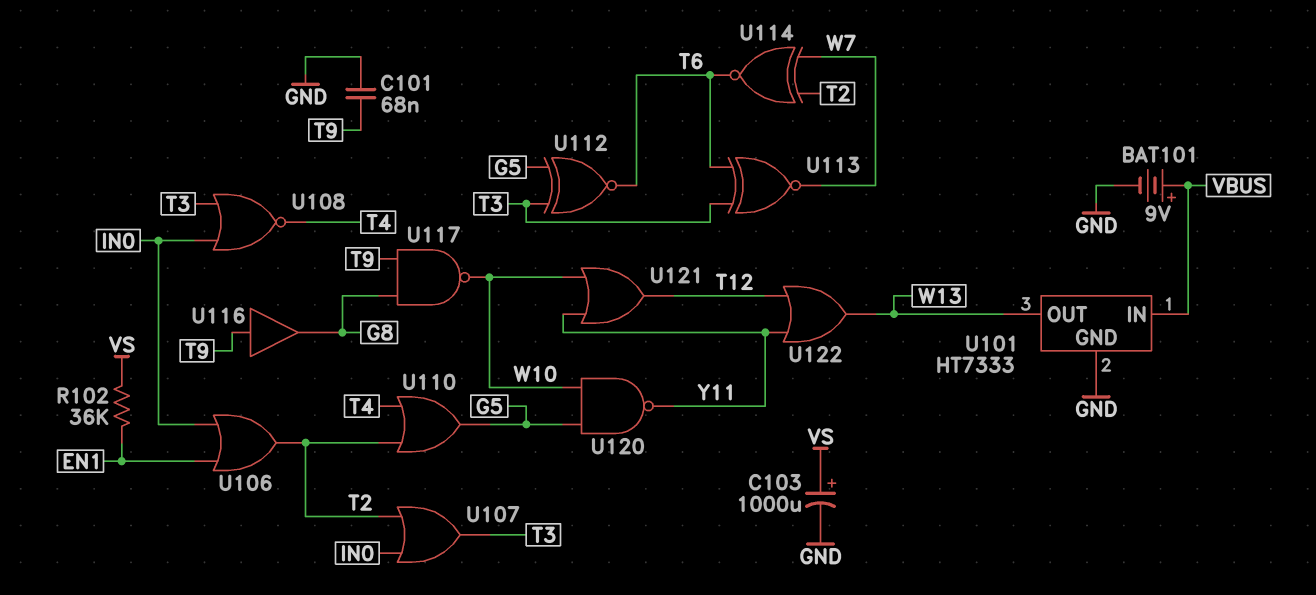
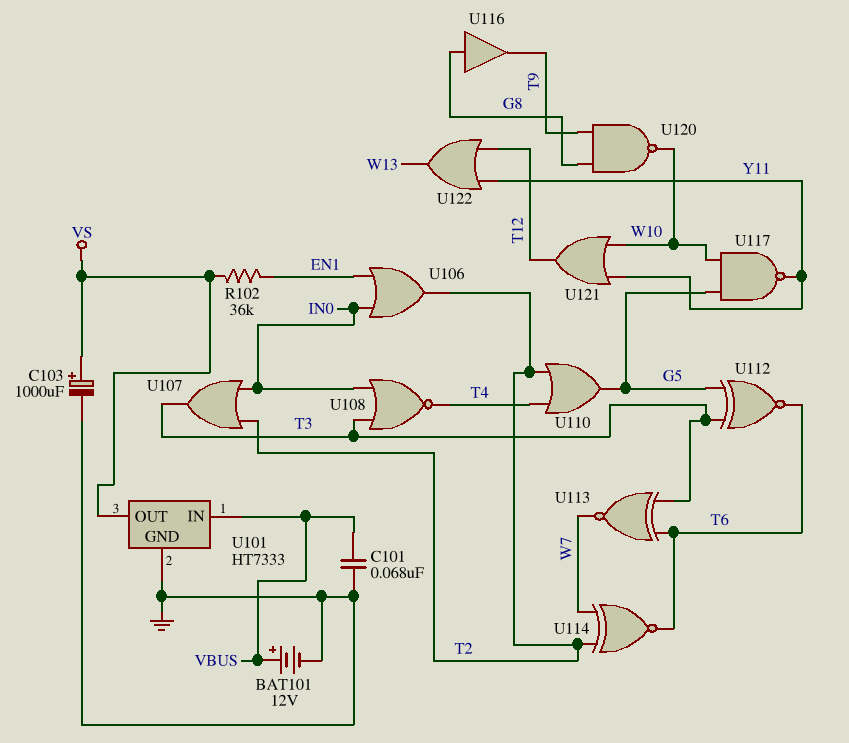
BAT101: 9V (plus VBUS, minus GND) -> 12V (plus VBUS, minus GND)
C101: 68nF (GND, T9) -> 68nF (GND, VBUS)
U101 pin OUT: W13 -> VS
U116: buffer (in T9, out G8) -> buffer (in G8, out T9)
U117: NAND (in G8, in T9, out W10) -> NAND (in G5, in W10, out Y11)
U120: NAND (in G5, in W10, out Y11) -> NAND (in G8, in T9, out W10)

